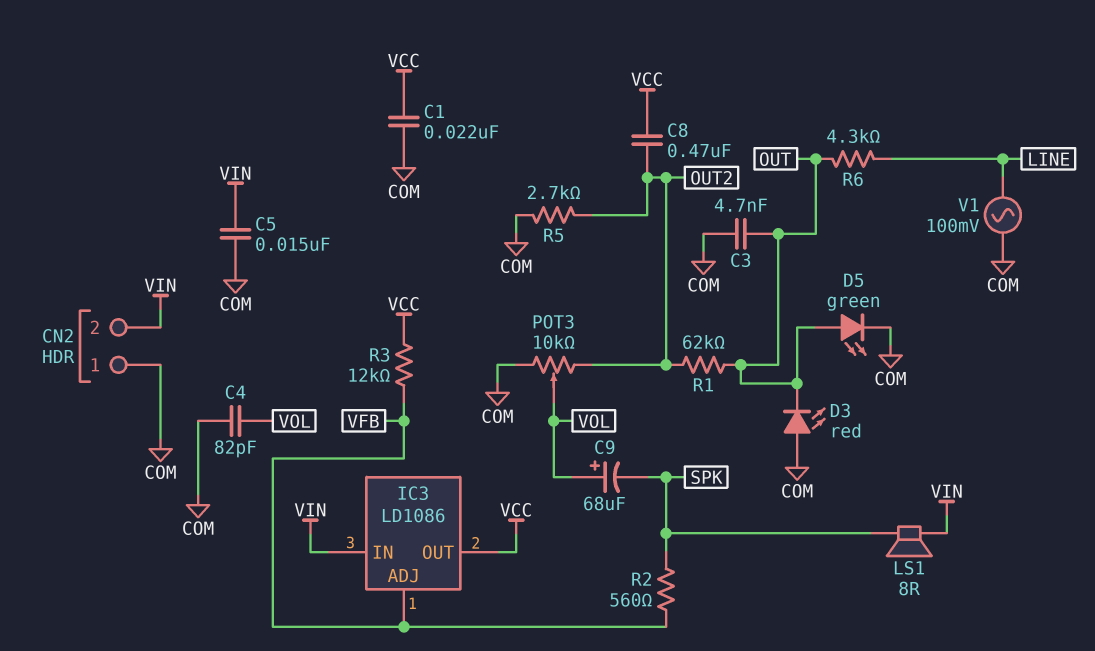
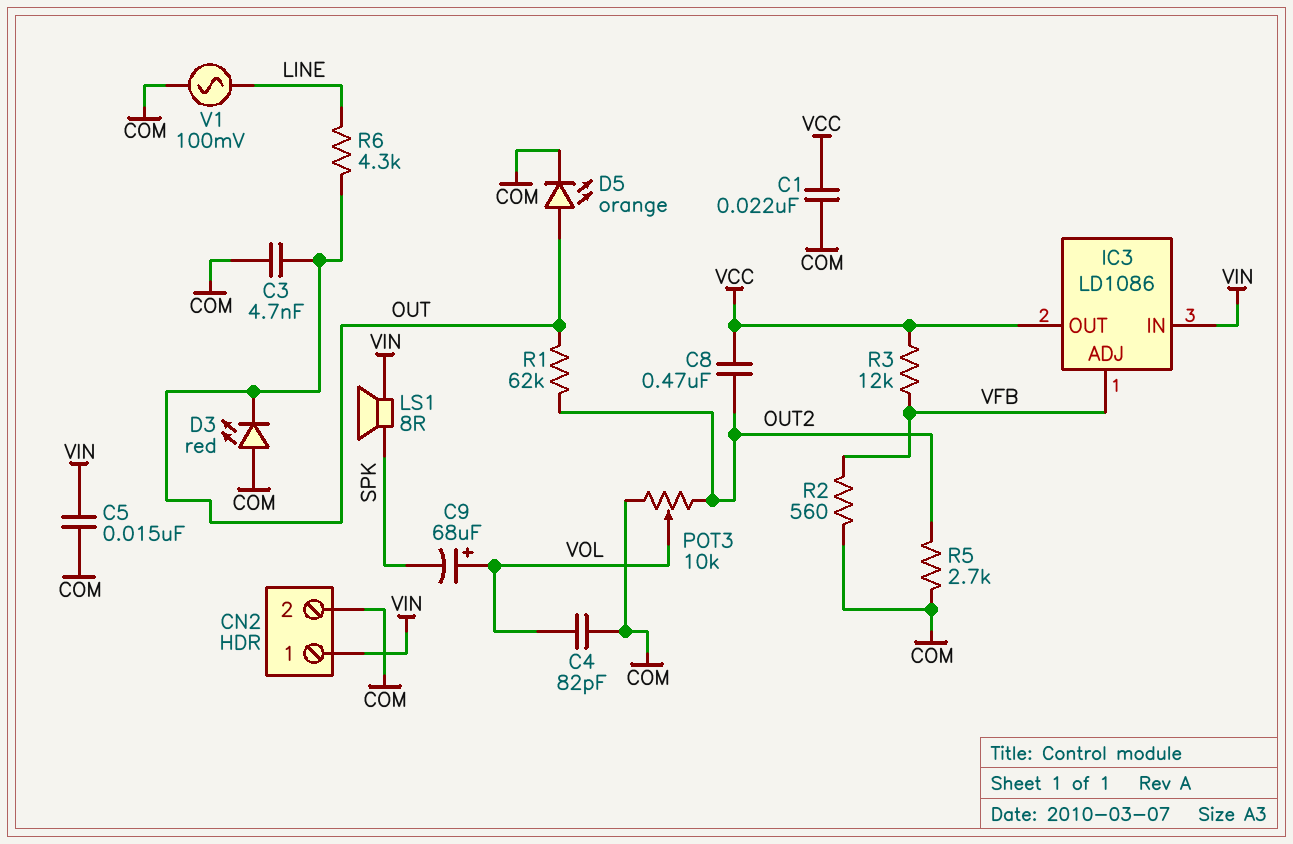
CN2 pin 1: COM -> VIN
CN2 pin 2: VIN -> COM
D5: LED green (A OUT, K COM) -> LED orange (A OUT, K COM)
R2: 560 (SPK, VFB) -> 560 (COM, VFB)

